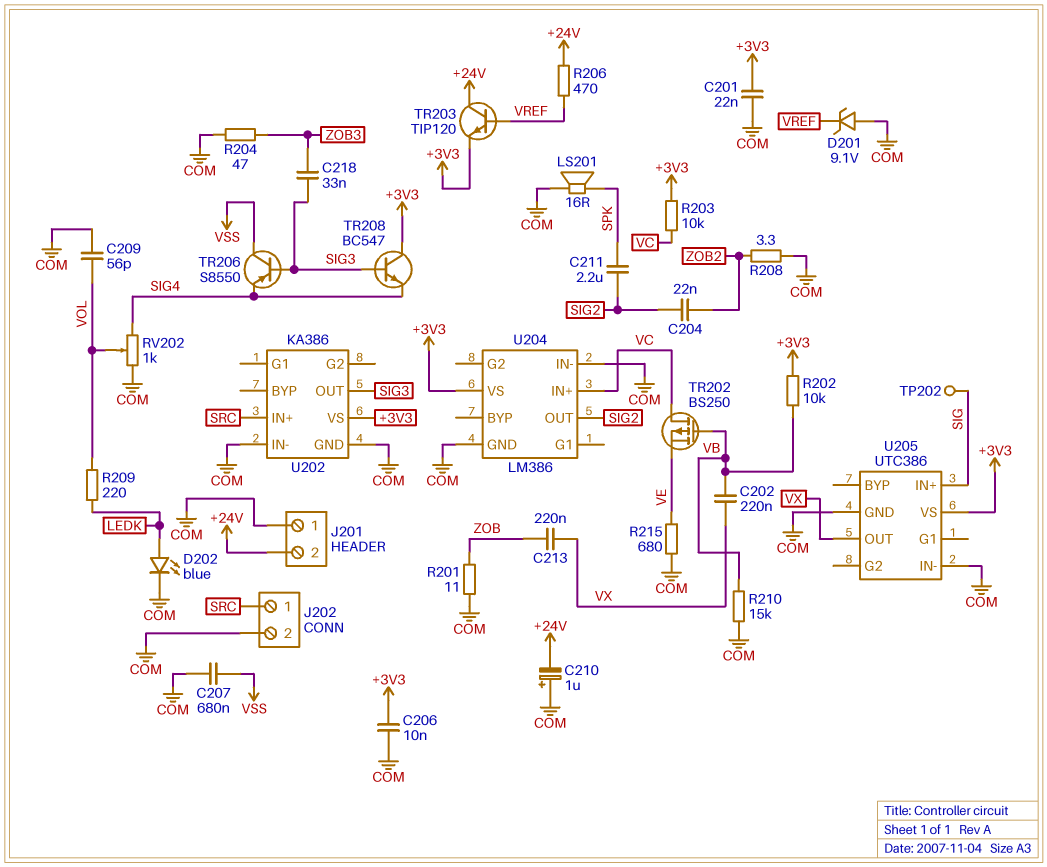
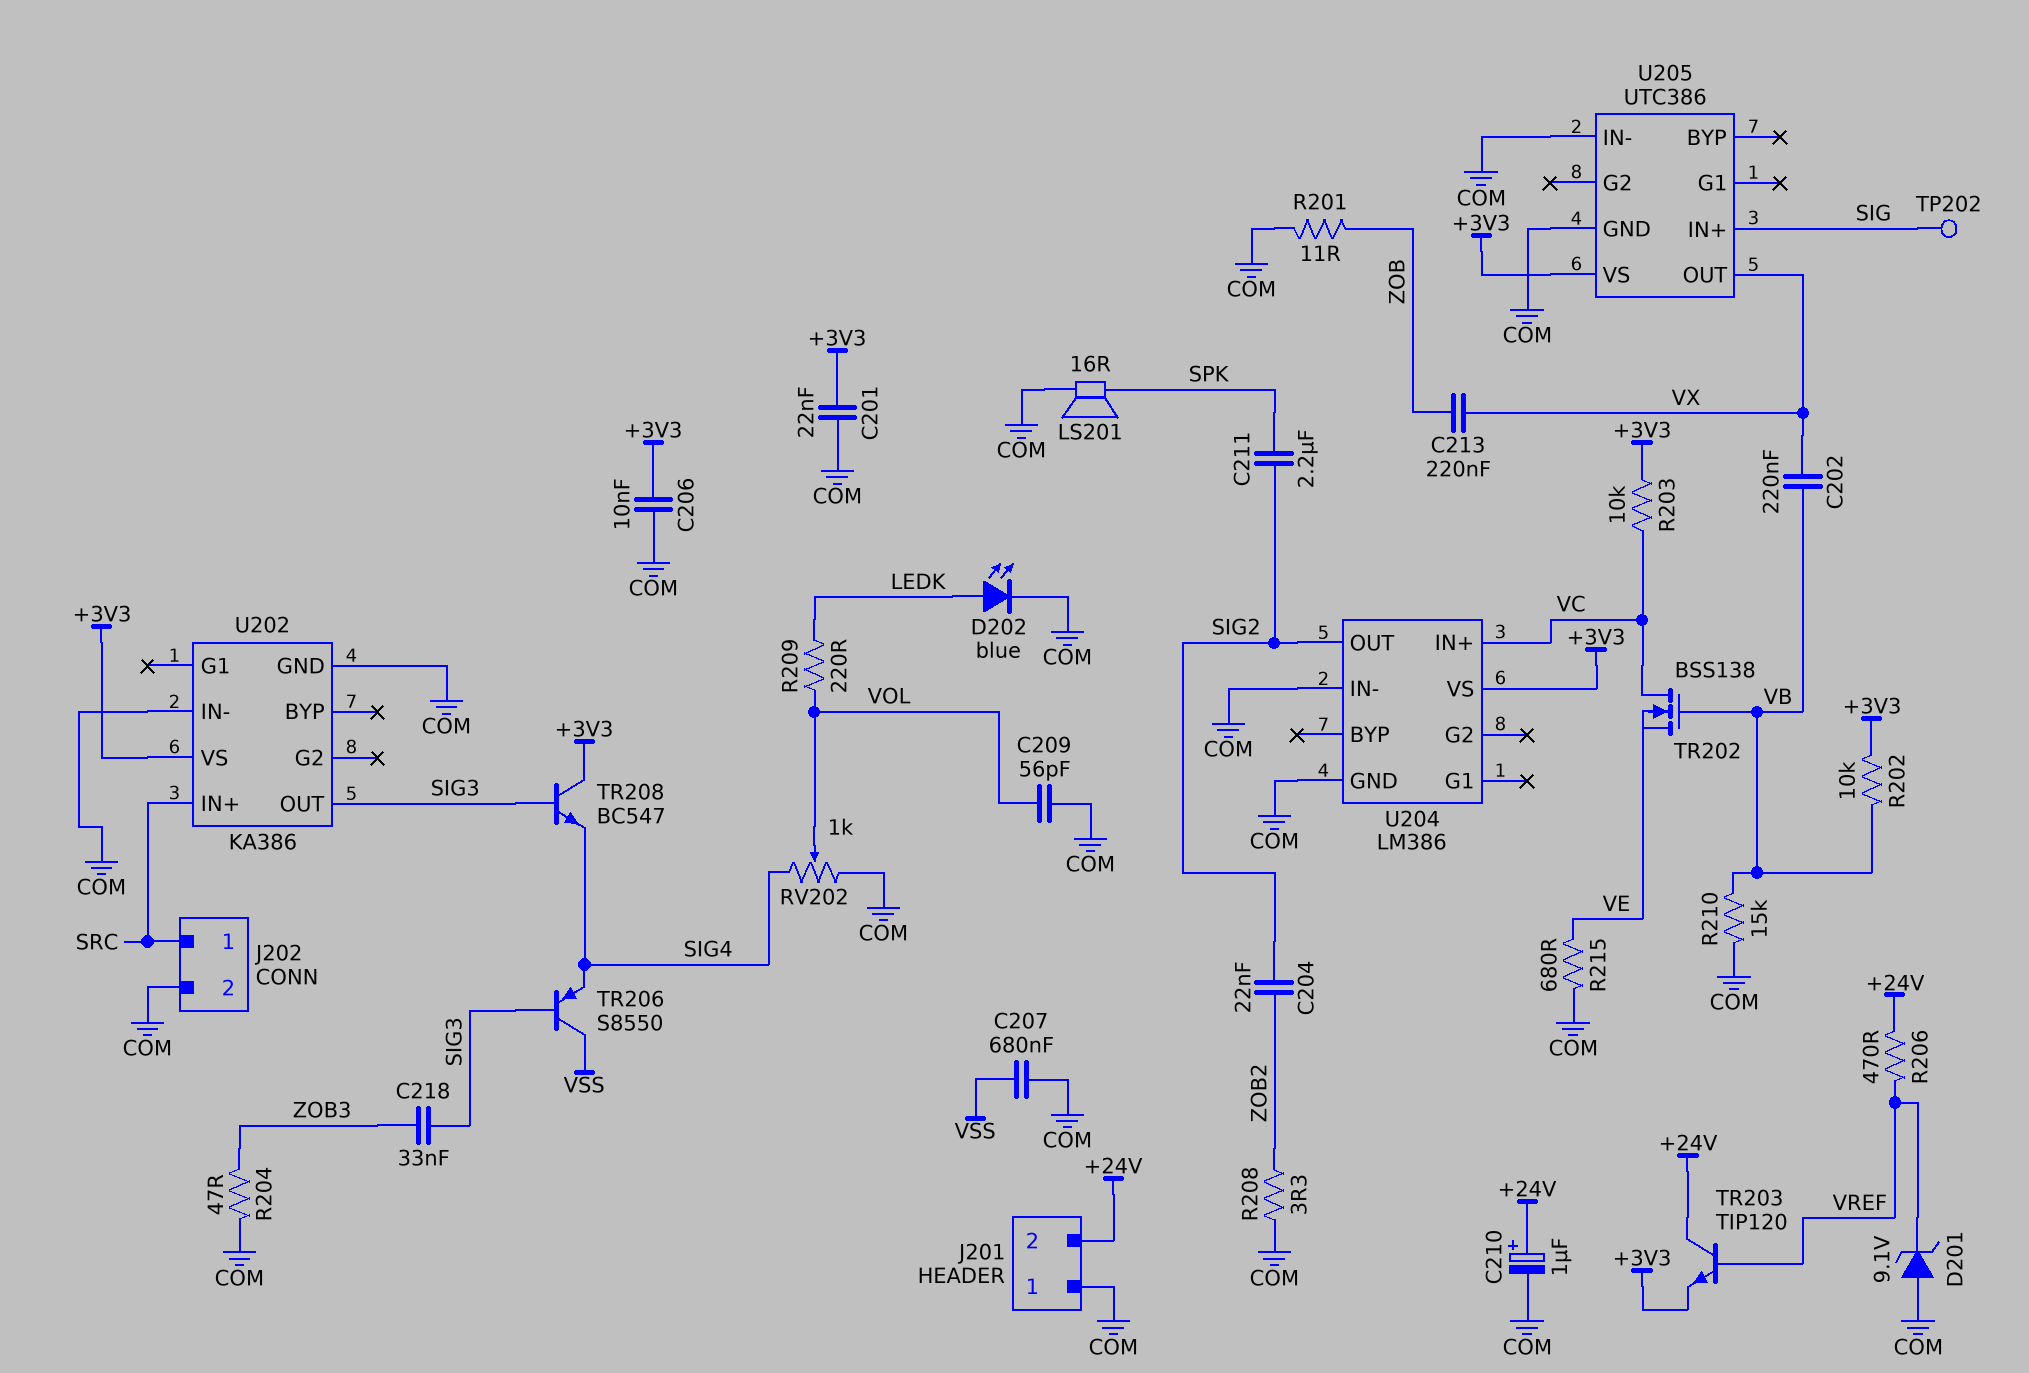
C210: 1uF (plus COM, minus +24V) -> 1uF (plus +24V, minus COM)
TR202: PMOS BS250 (G VB, D VC, S VE) -> NMOS BSS138 (G VB, D VC, S VE)

